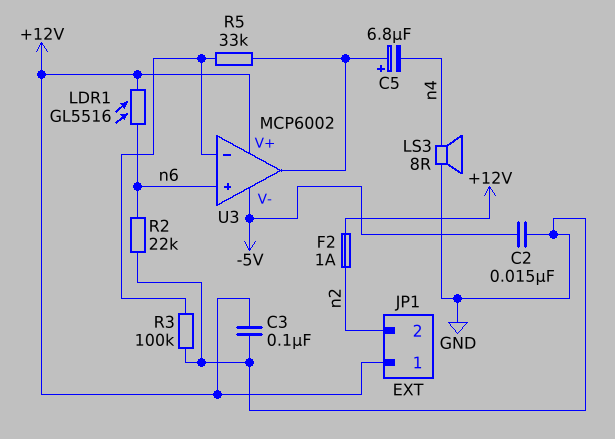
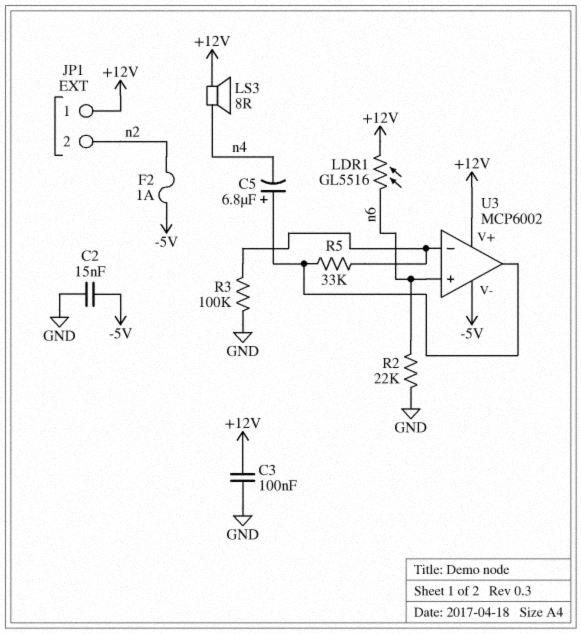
F2: 1A (+12V, n2) -> 1A (-5V, n2)
LS3: speaker 8R (GND, n4) -> speaker 8R (+12V, n4)

